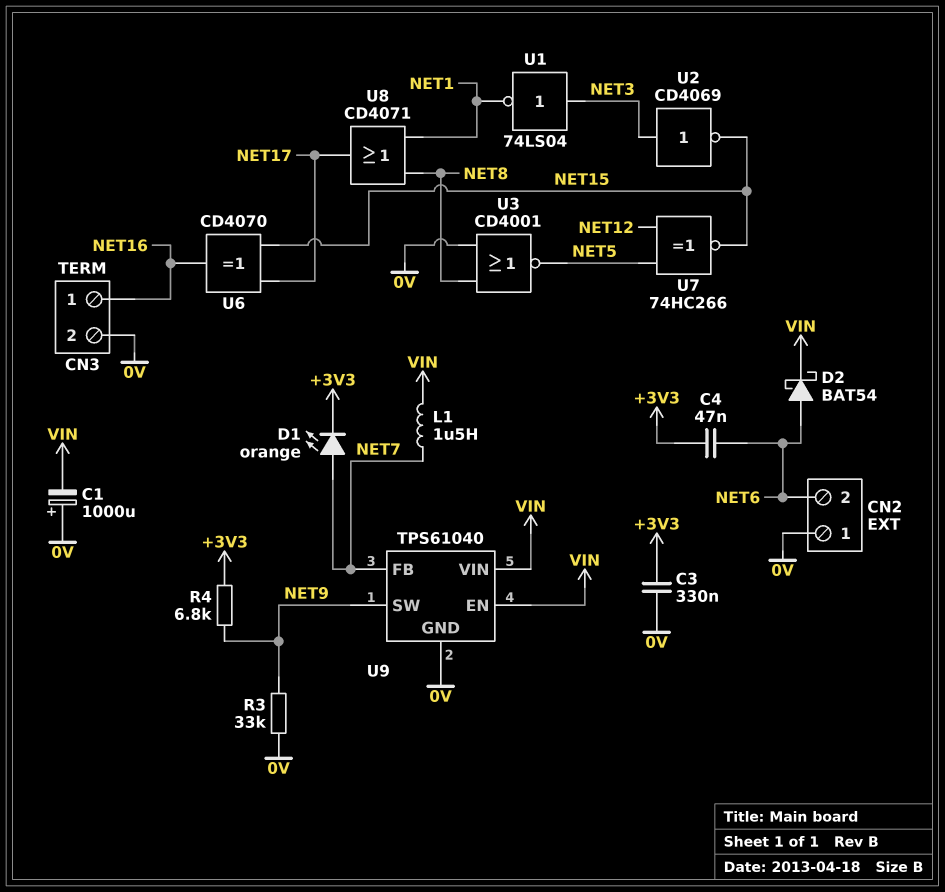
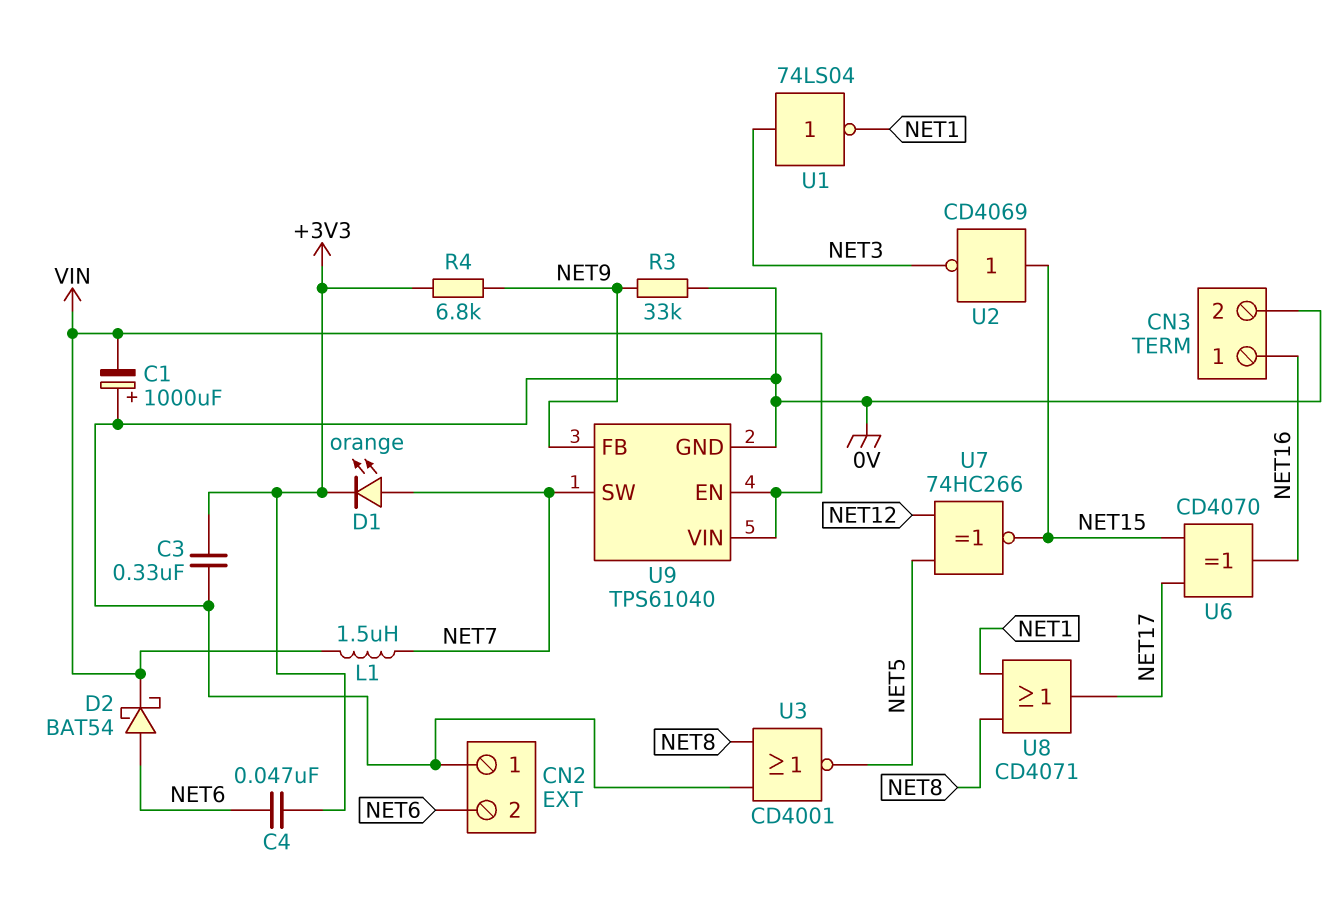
U2: NOT CD4069 (in NET3, out NET15) -> NOT CD4069 (in NET15, out NET3)
U9 pin FB: NET7 -> NET9
U9 pin SW: NET9 -> NET7

